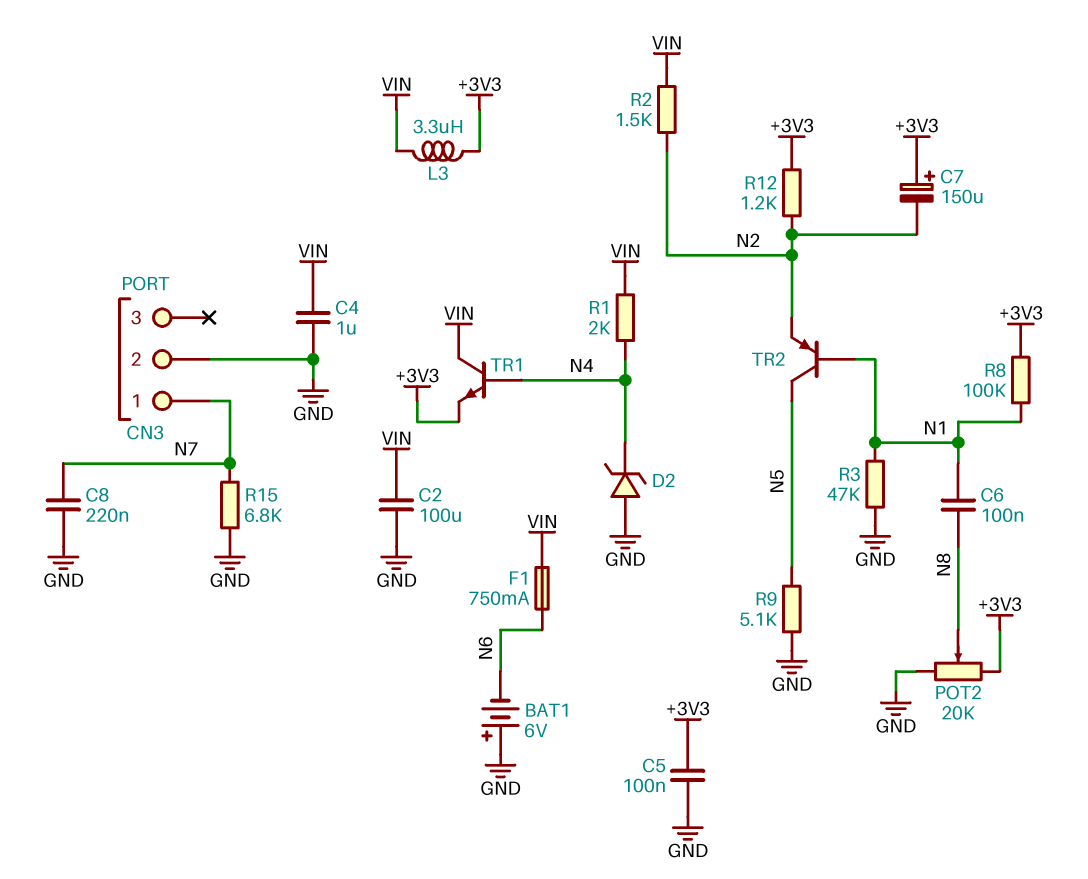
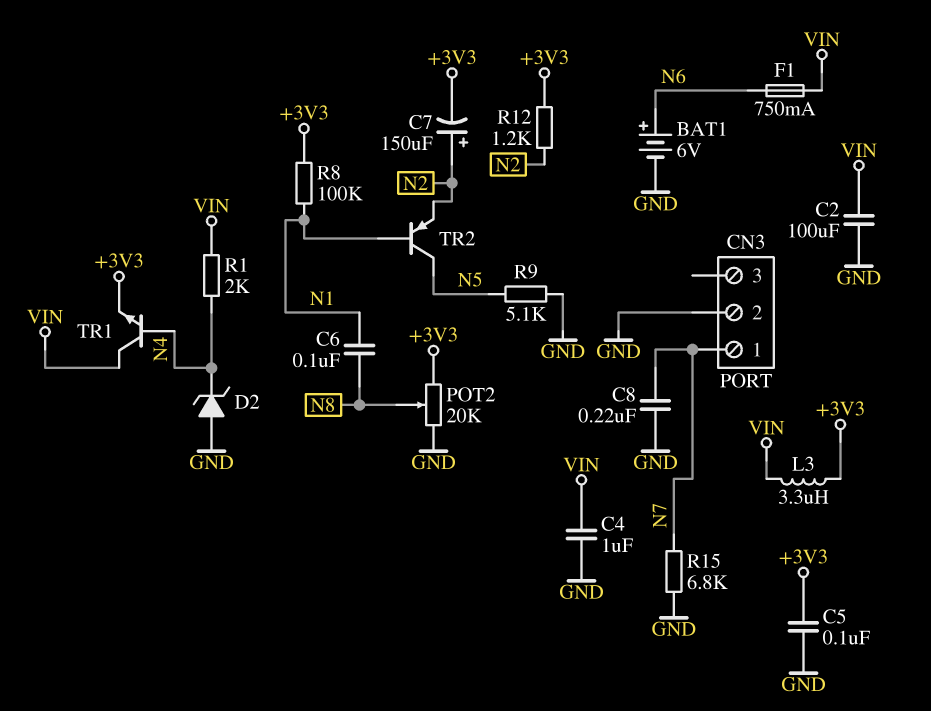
BAT1: 6V (plus GND, minus N6) -> 6V (plus N6, minus GND)
C7: 150uF (plus +3V3, minus N2) -> 150uF (plus N2, minus +3V3)
R2: 1.5k (N2, VIN) -> none
R3: 47k (GND, N1) -> none

